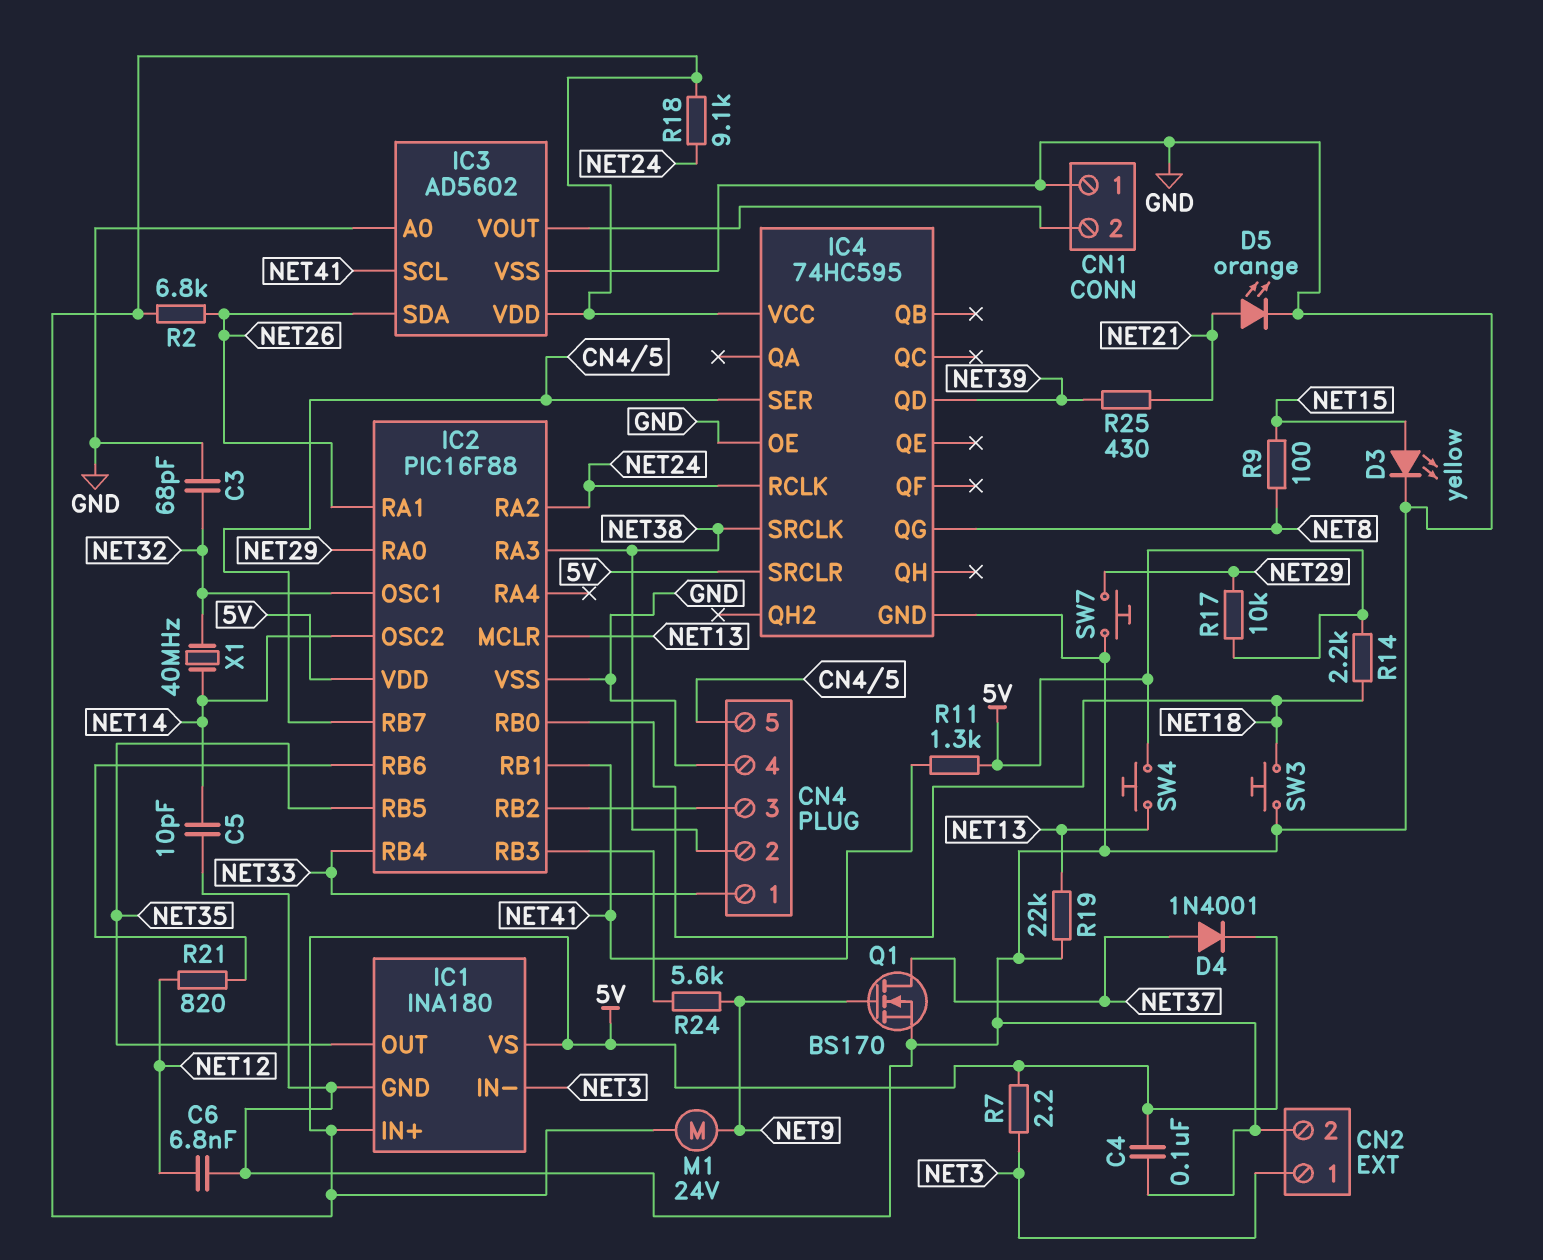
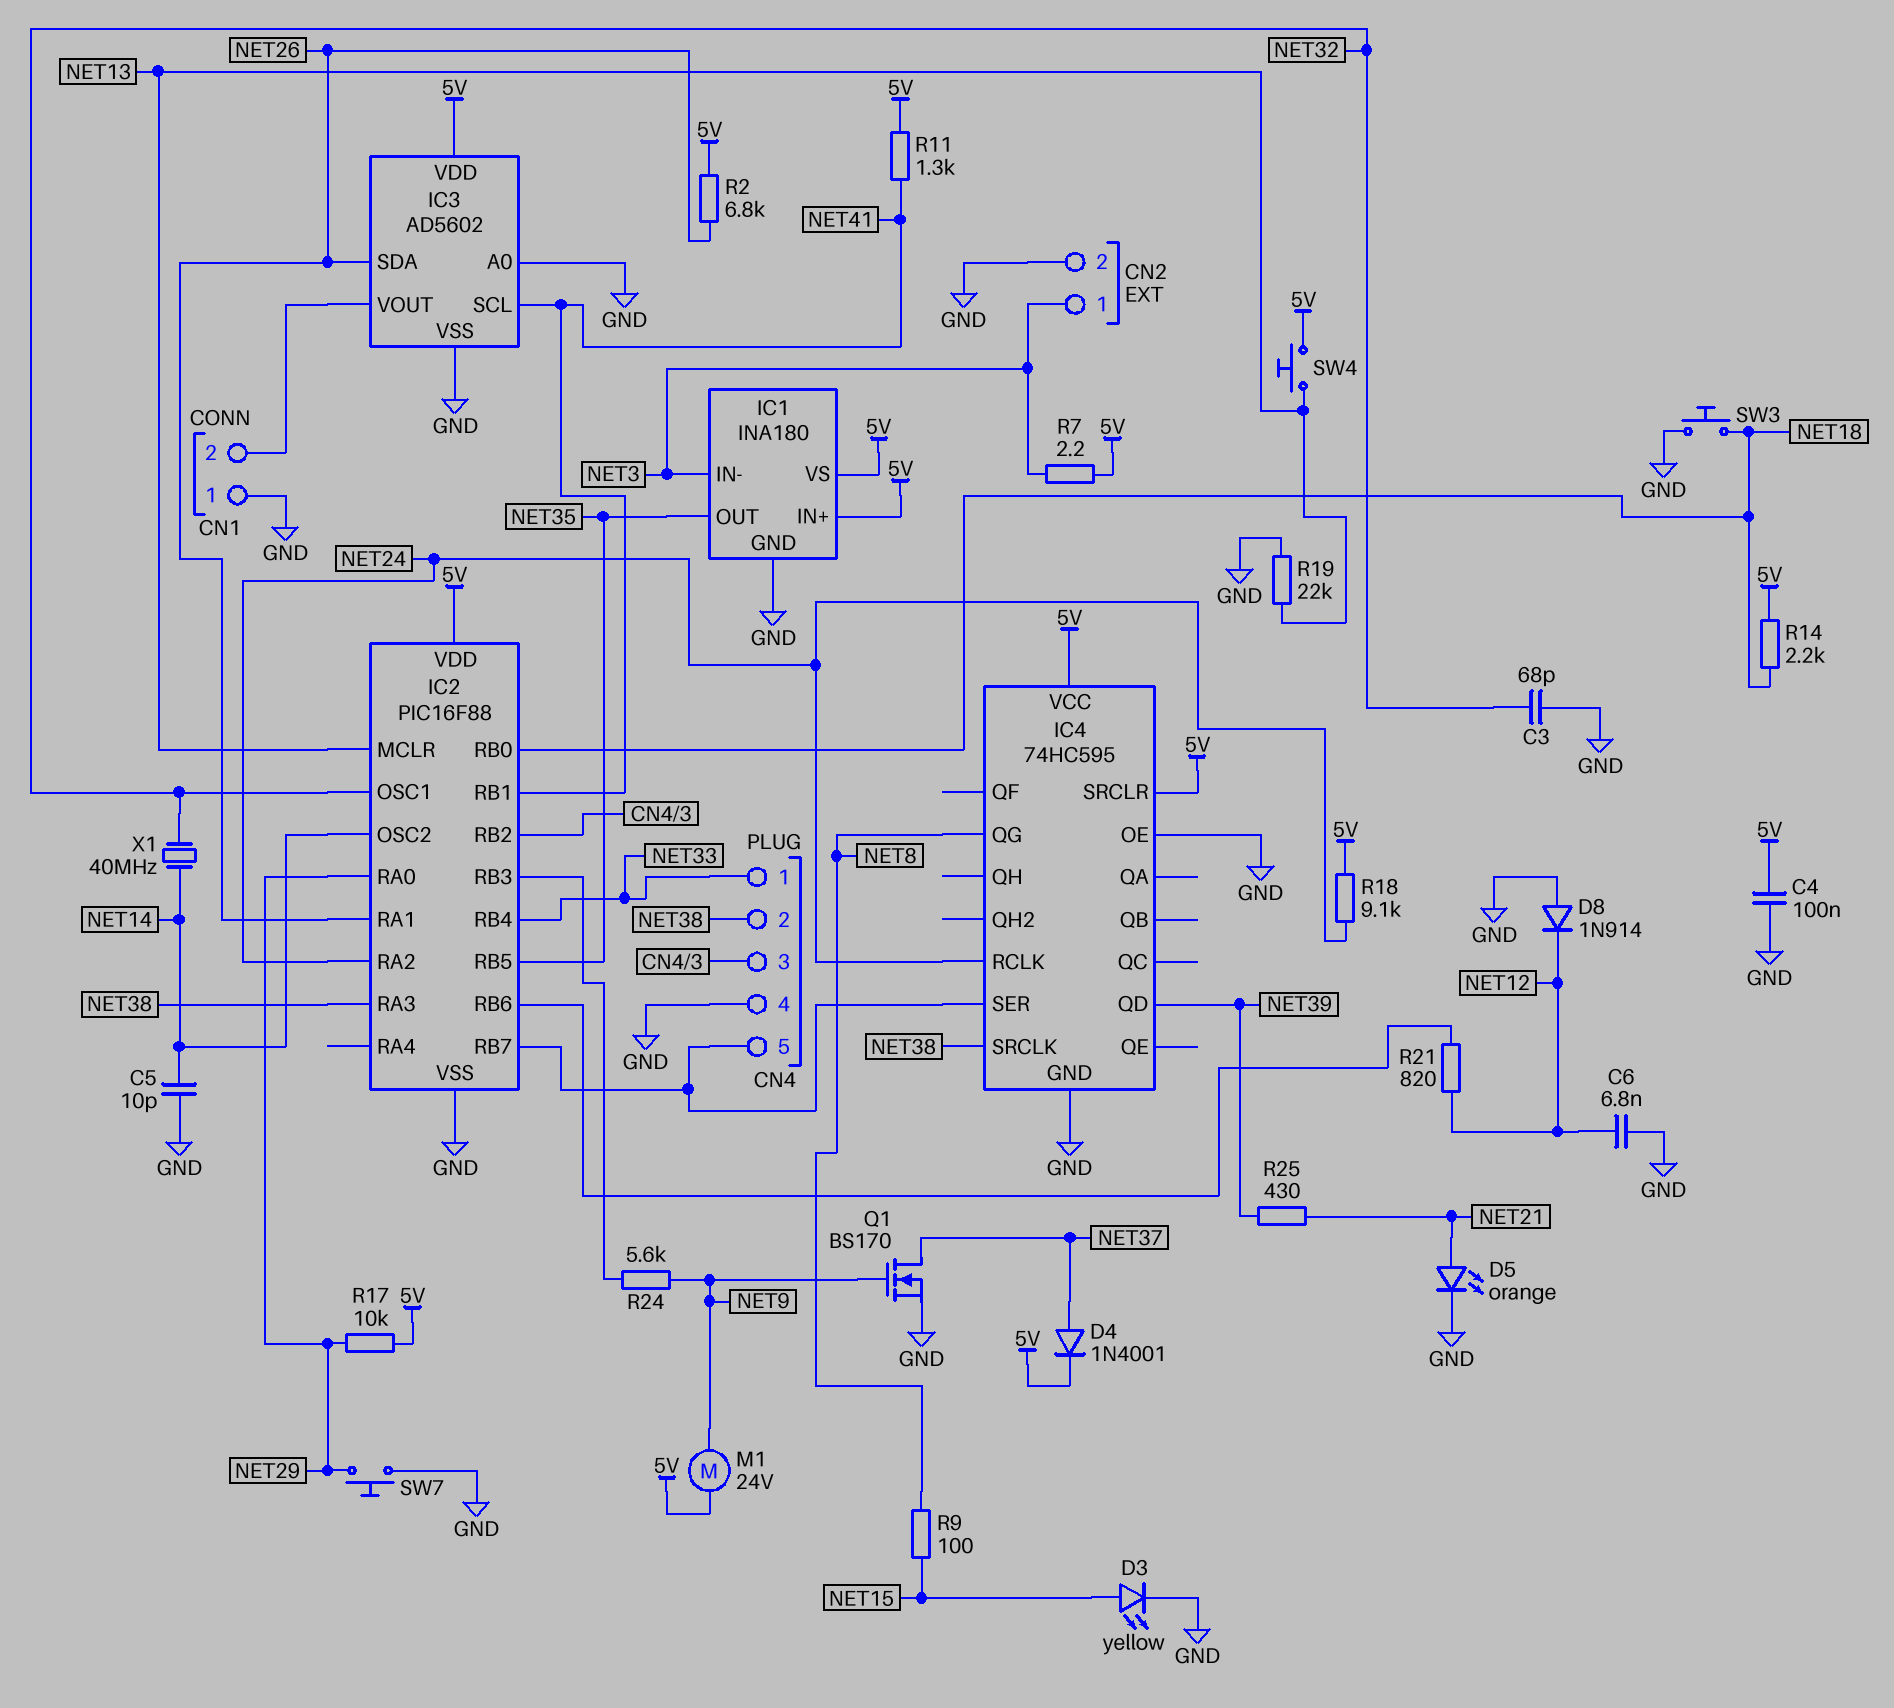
D8: none -> diode 1N914 (A GND, K NET12)

